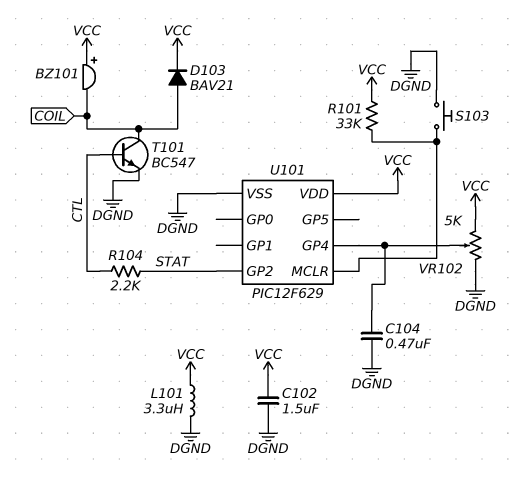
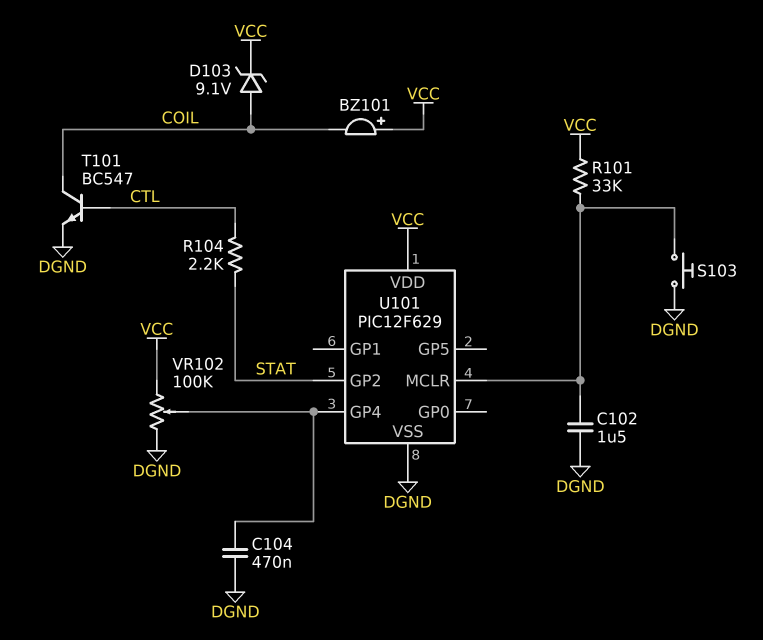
C102: 1.5uF (DGND, VCC) -> 1.5uF (DGND, U101/MCLR)
D103: diode BAV21 (A COIL, K VCC) -> zener 9.1V (A COIL, K VCC)
L101: 3.3uH (DGND, VCC) -> none
VR102: 5k (DGND, VCC, wiper U101/GP4) -> 100k (DGND, VCC, wiper U101/GP4)

